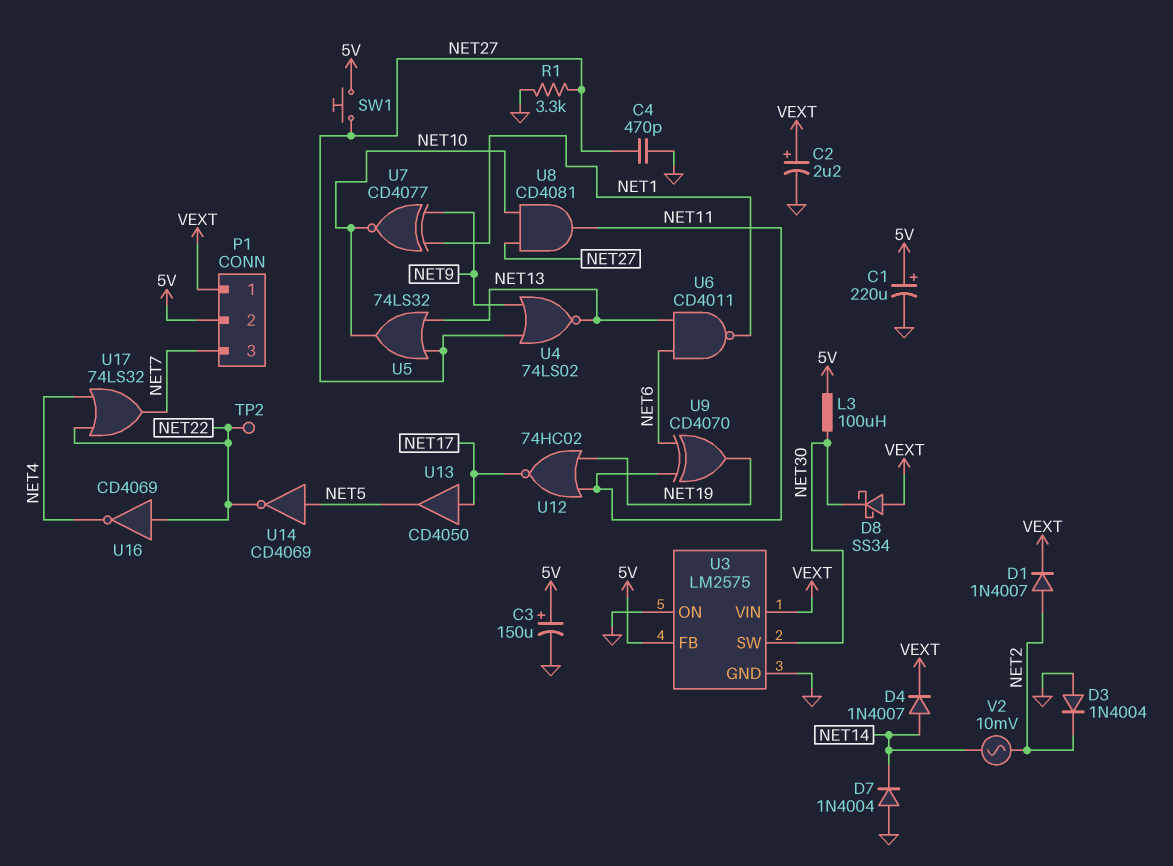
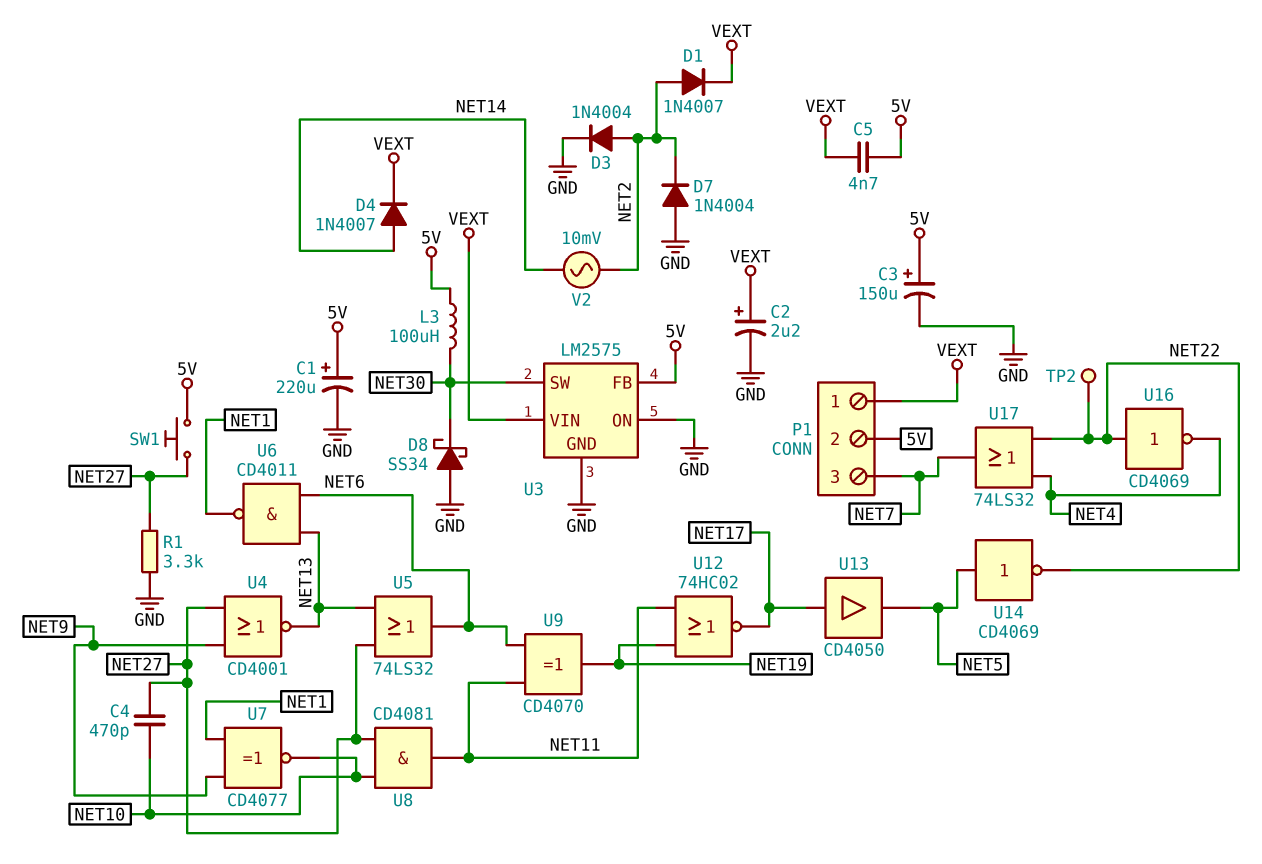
C4: 470pF (GND, NET27) -> 470pF (NET10, NET27)
C5: none -> 4.7nF (5V, VEXT)
D3: diode 1N4004 (A GND, K NET2) -> diode 1N4004 (A NET2, K GND)
D7: diode 1N4004 (A GND, K NET14) -> diode 1N4004 (A GND, K NET2)
D8: schottky SS34 (A VEXT, K NET30) -> schottky SS34 (A GND, K NET30)
U4: NOR 74LS02 (in NET9, in NET27, out NET13) -> NOR CD4001 (in NET9, in NET27, out NET13)
U5: OR 74LS32 (in NET13, in NET27, out NET10) -> OR 74LS32 (in NET13, in NET27, out NET6)

